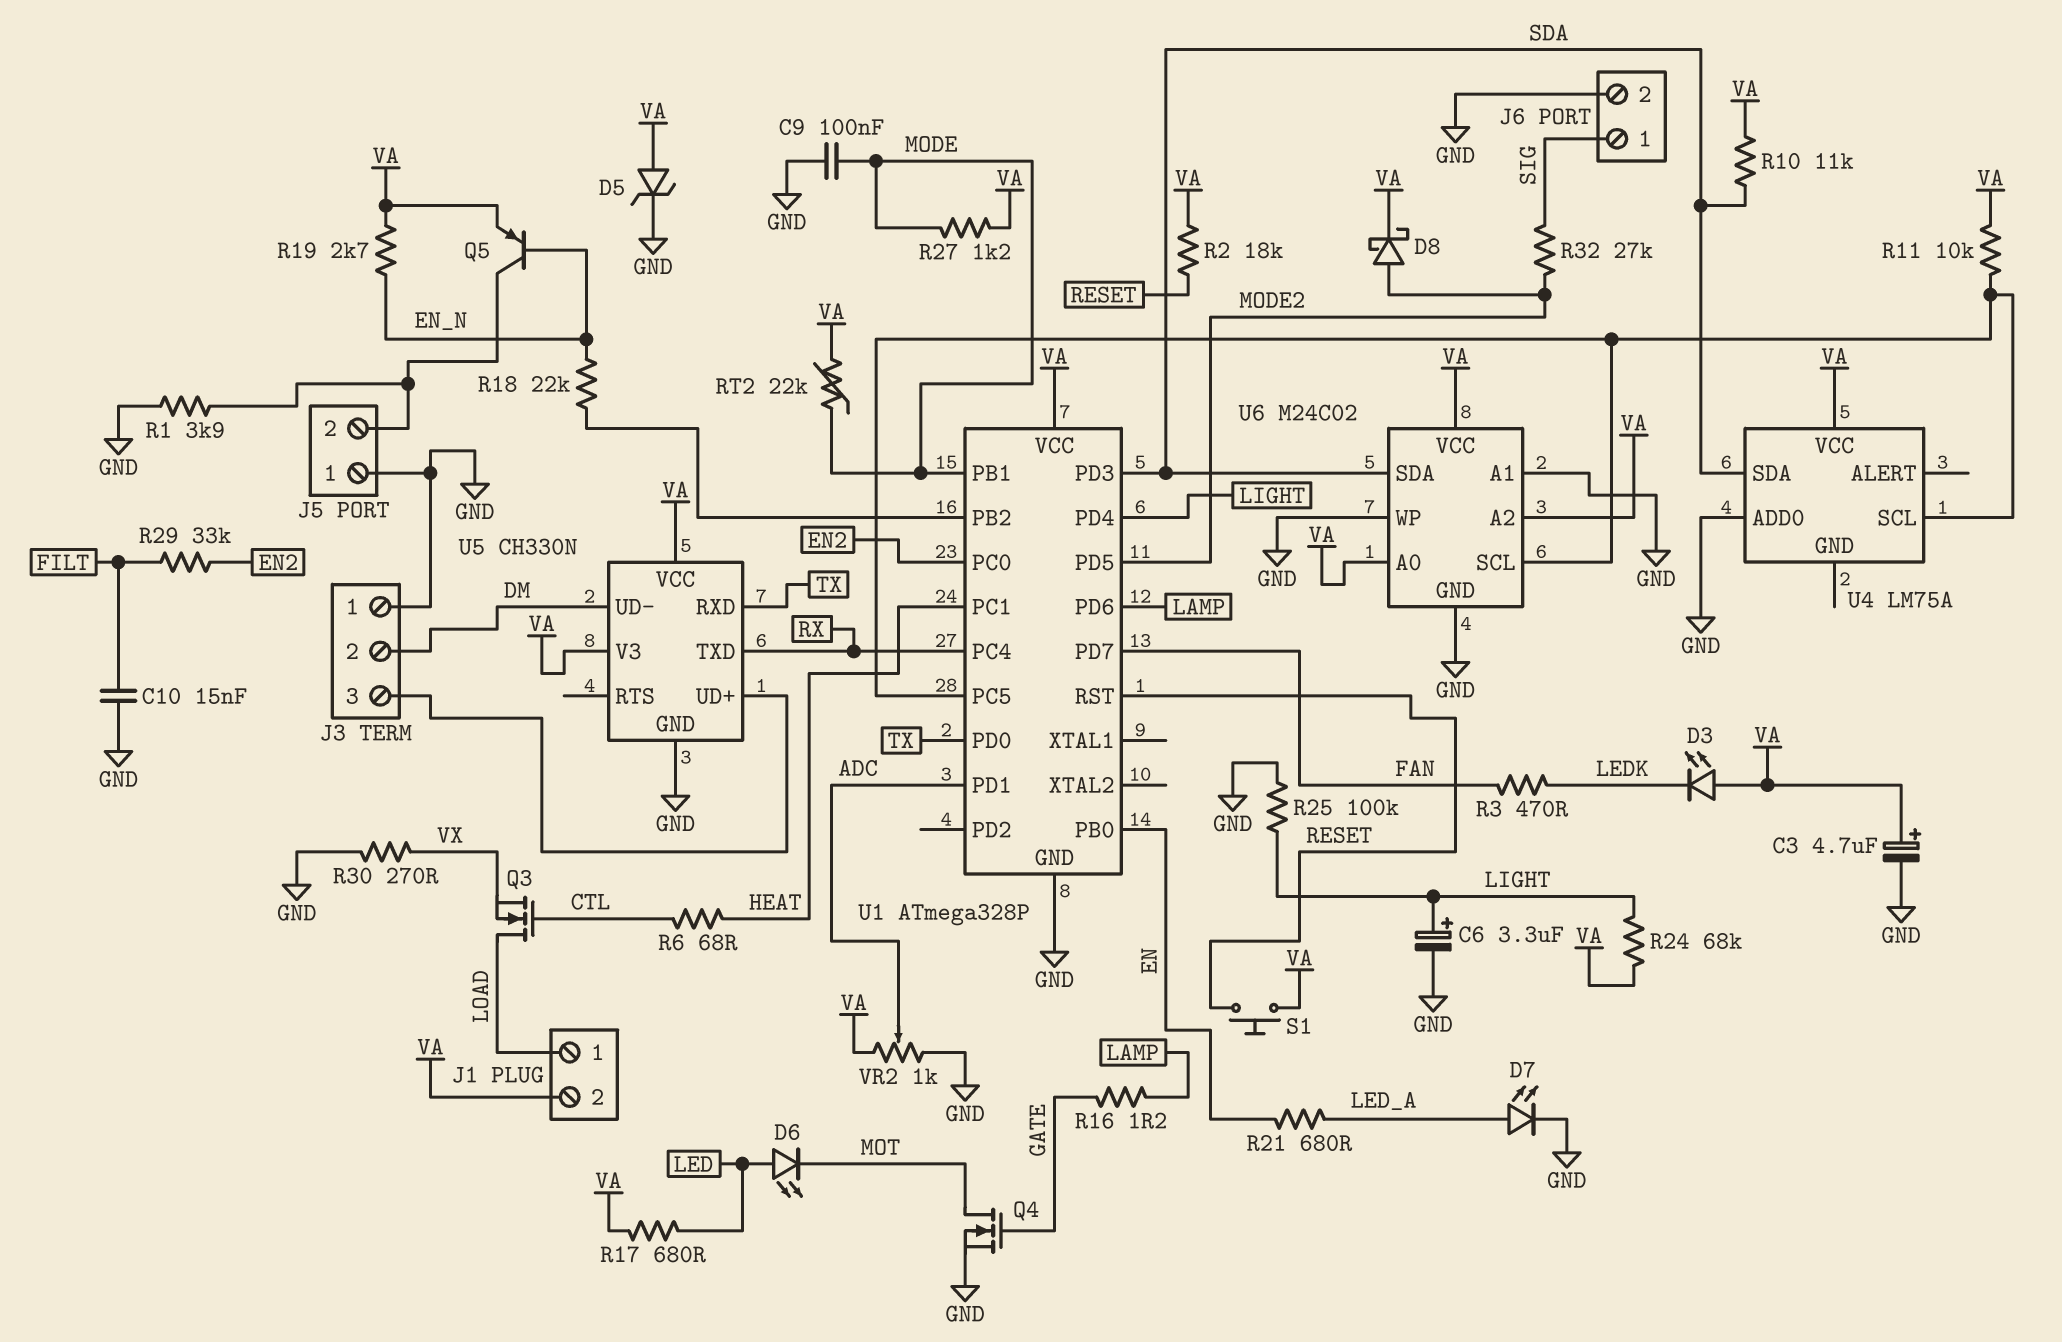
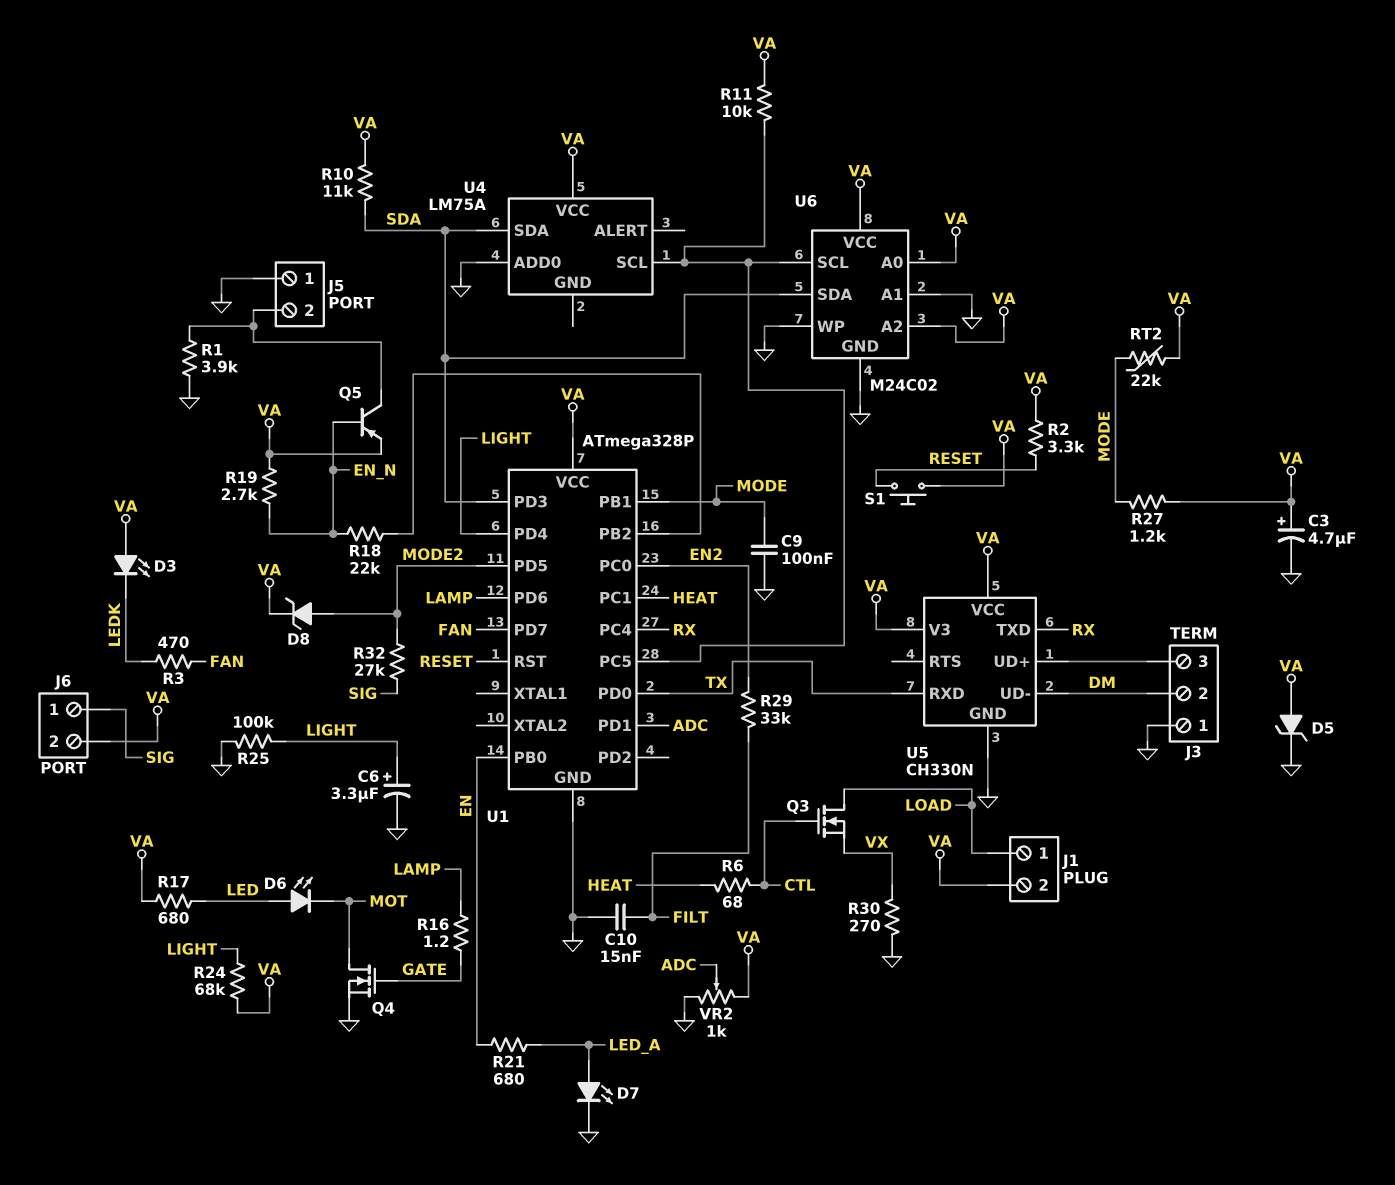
D8: schottky (A MODE2, K VA) -> zener (A MODE2, K VA)
J6 pin 2: GND -> VA
R2: 18k (RESET, VA) -> 3.3k (RESET, VA)

